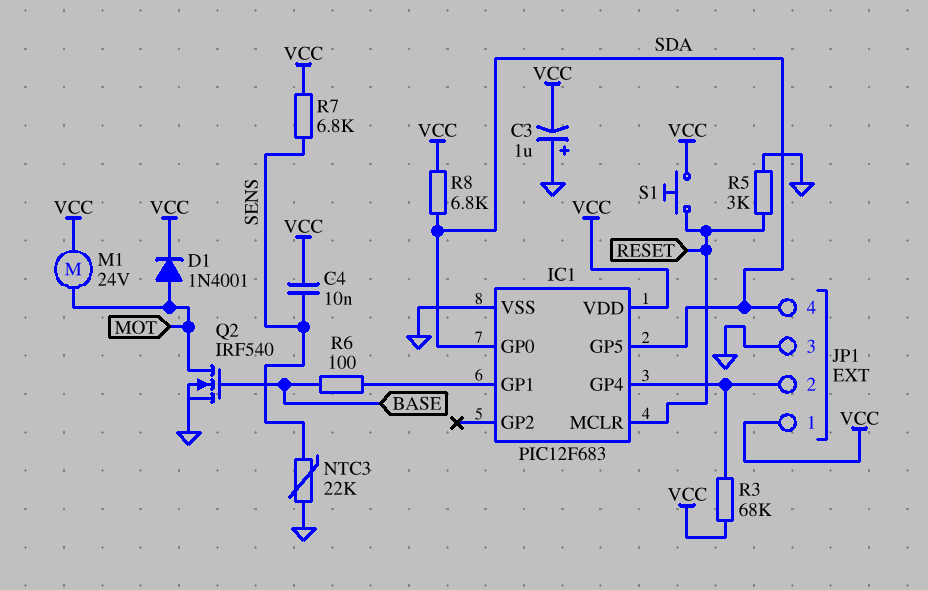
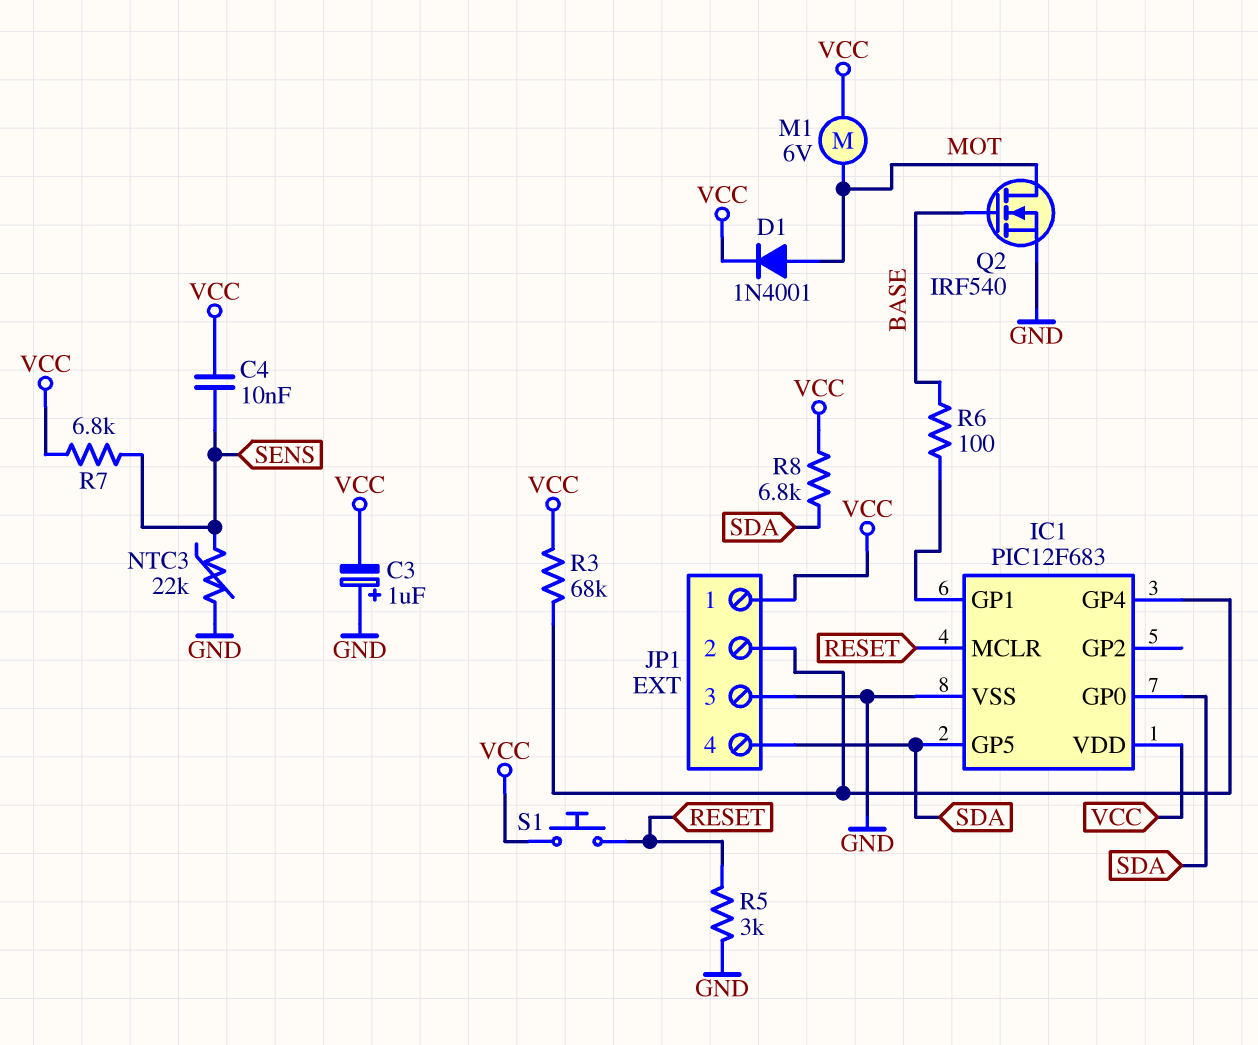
M1: motor 24V (MOT, VCC) -> motor 6V (MOT, VCC)

